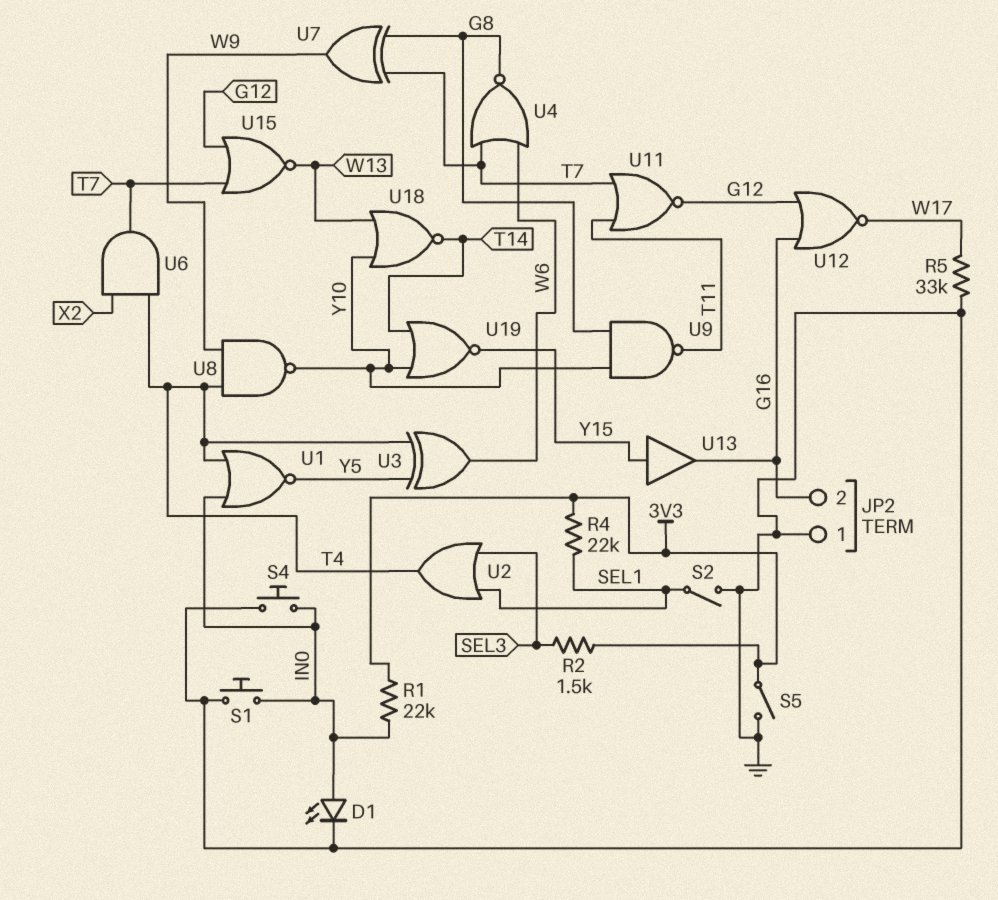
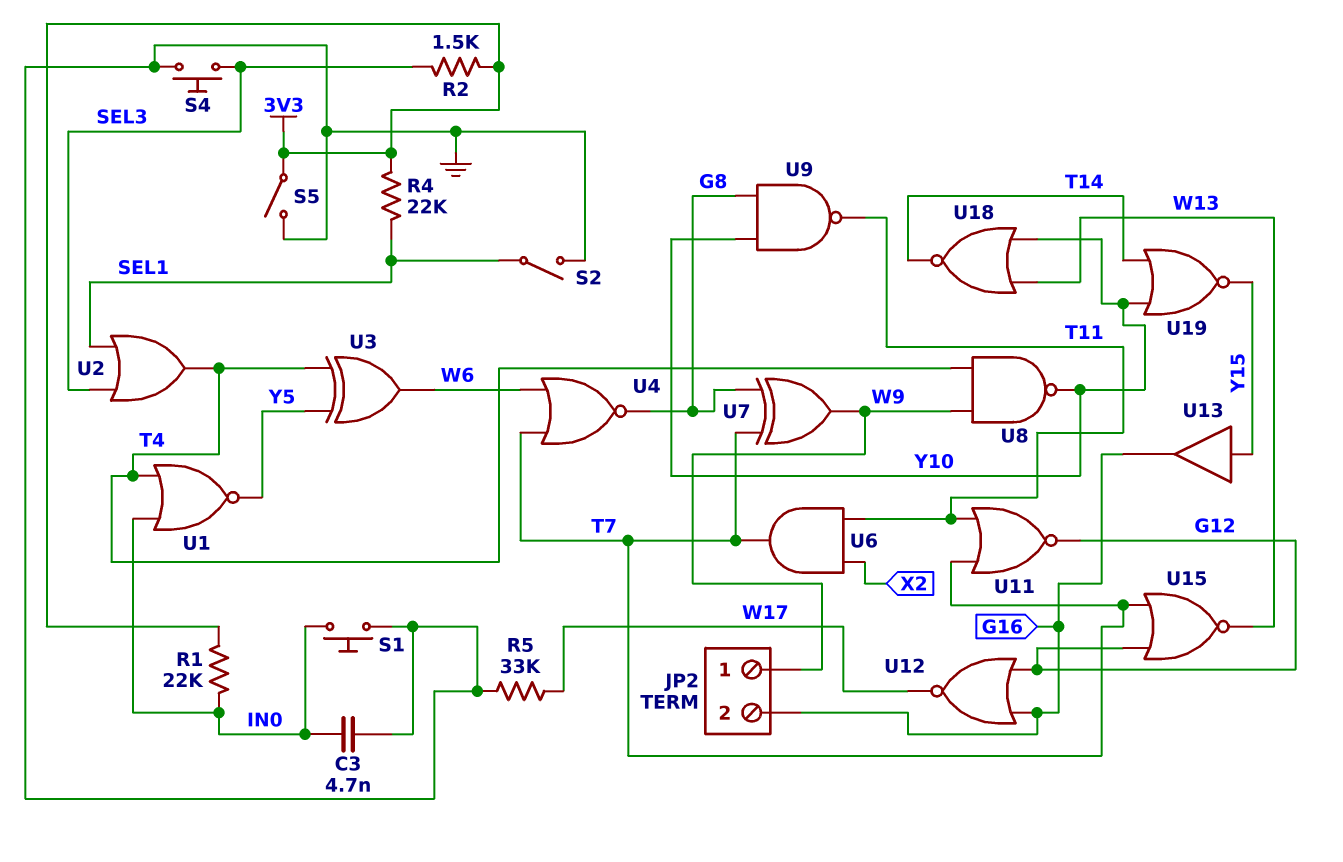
C3: none -> 4.7nF (GND, IN0)
D1: LED (A IN0, K GND) -> none
JP2 pin 1: GND -> W9
S4: button (GND, IN0) -> button (GND, SEL3)
U6: AND (in T4, in X2, out T7) -> AND (in T11, in X2, out T7)

